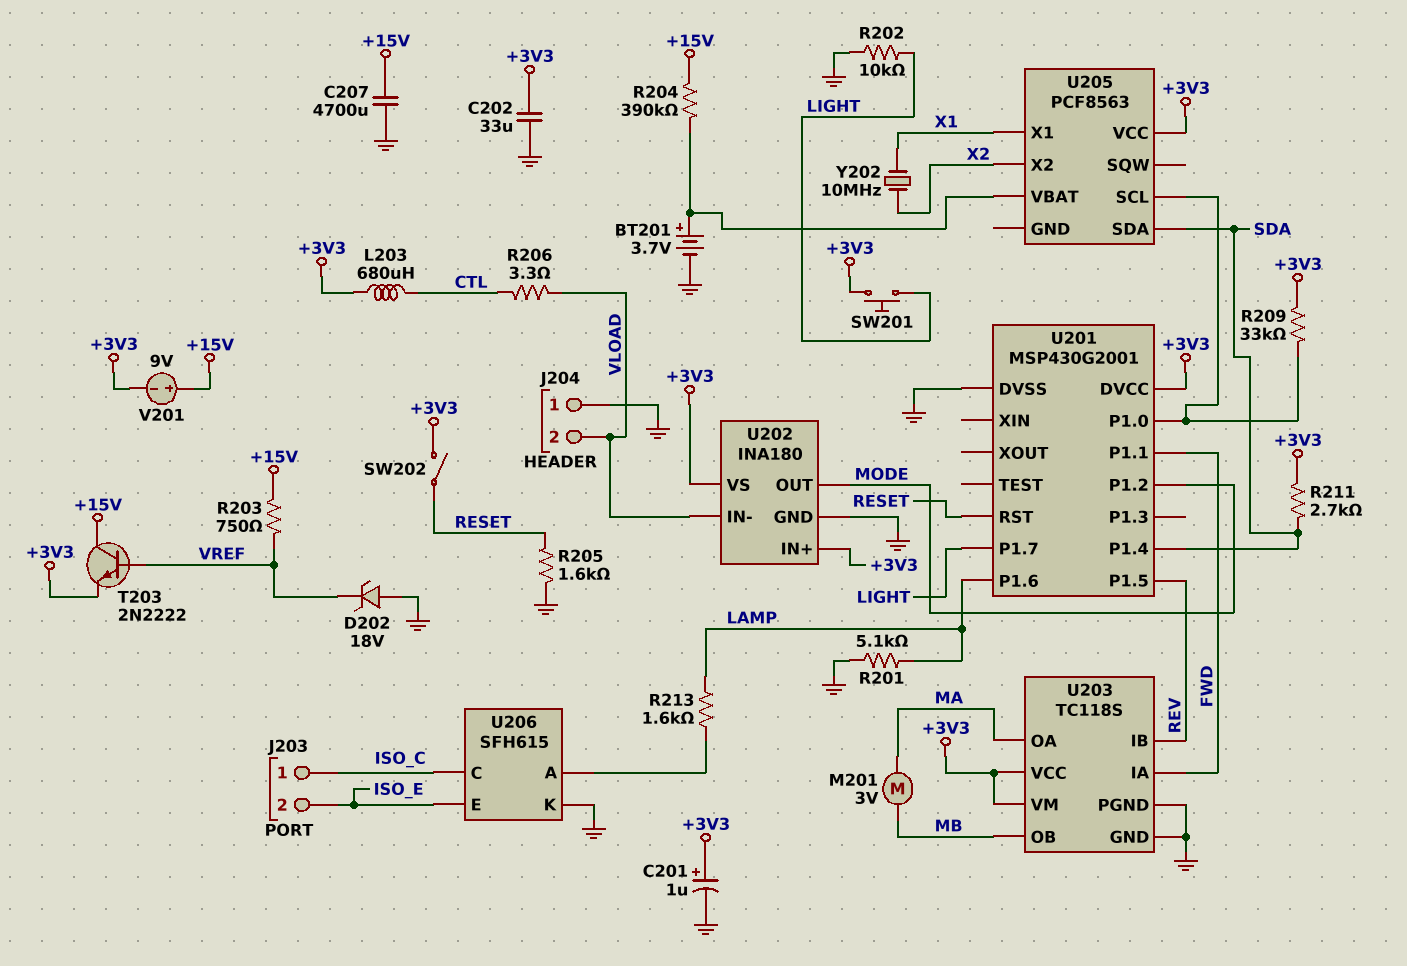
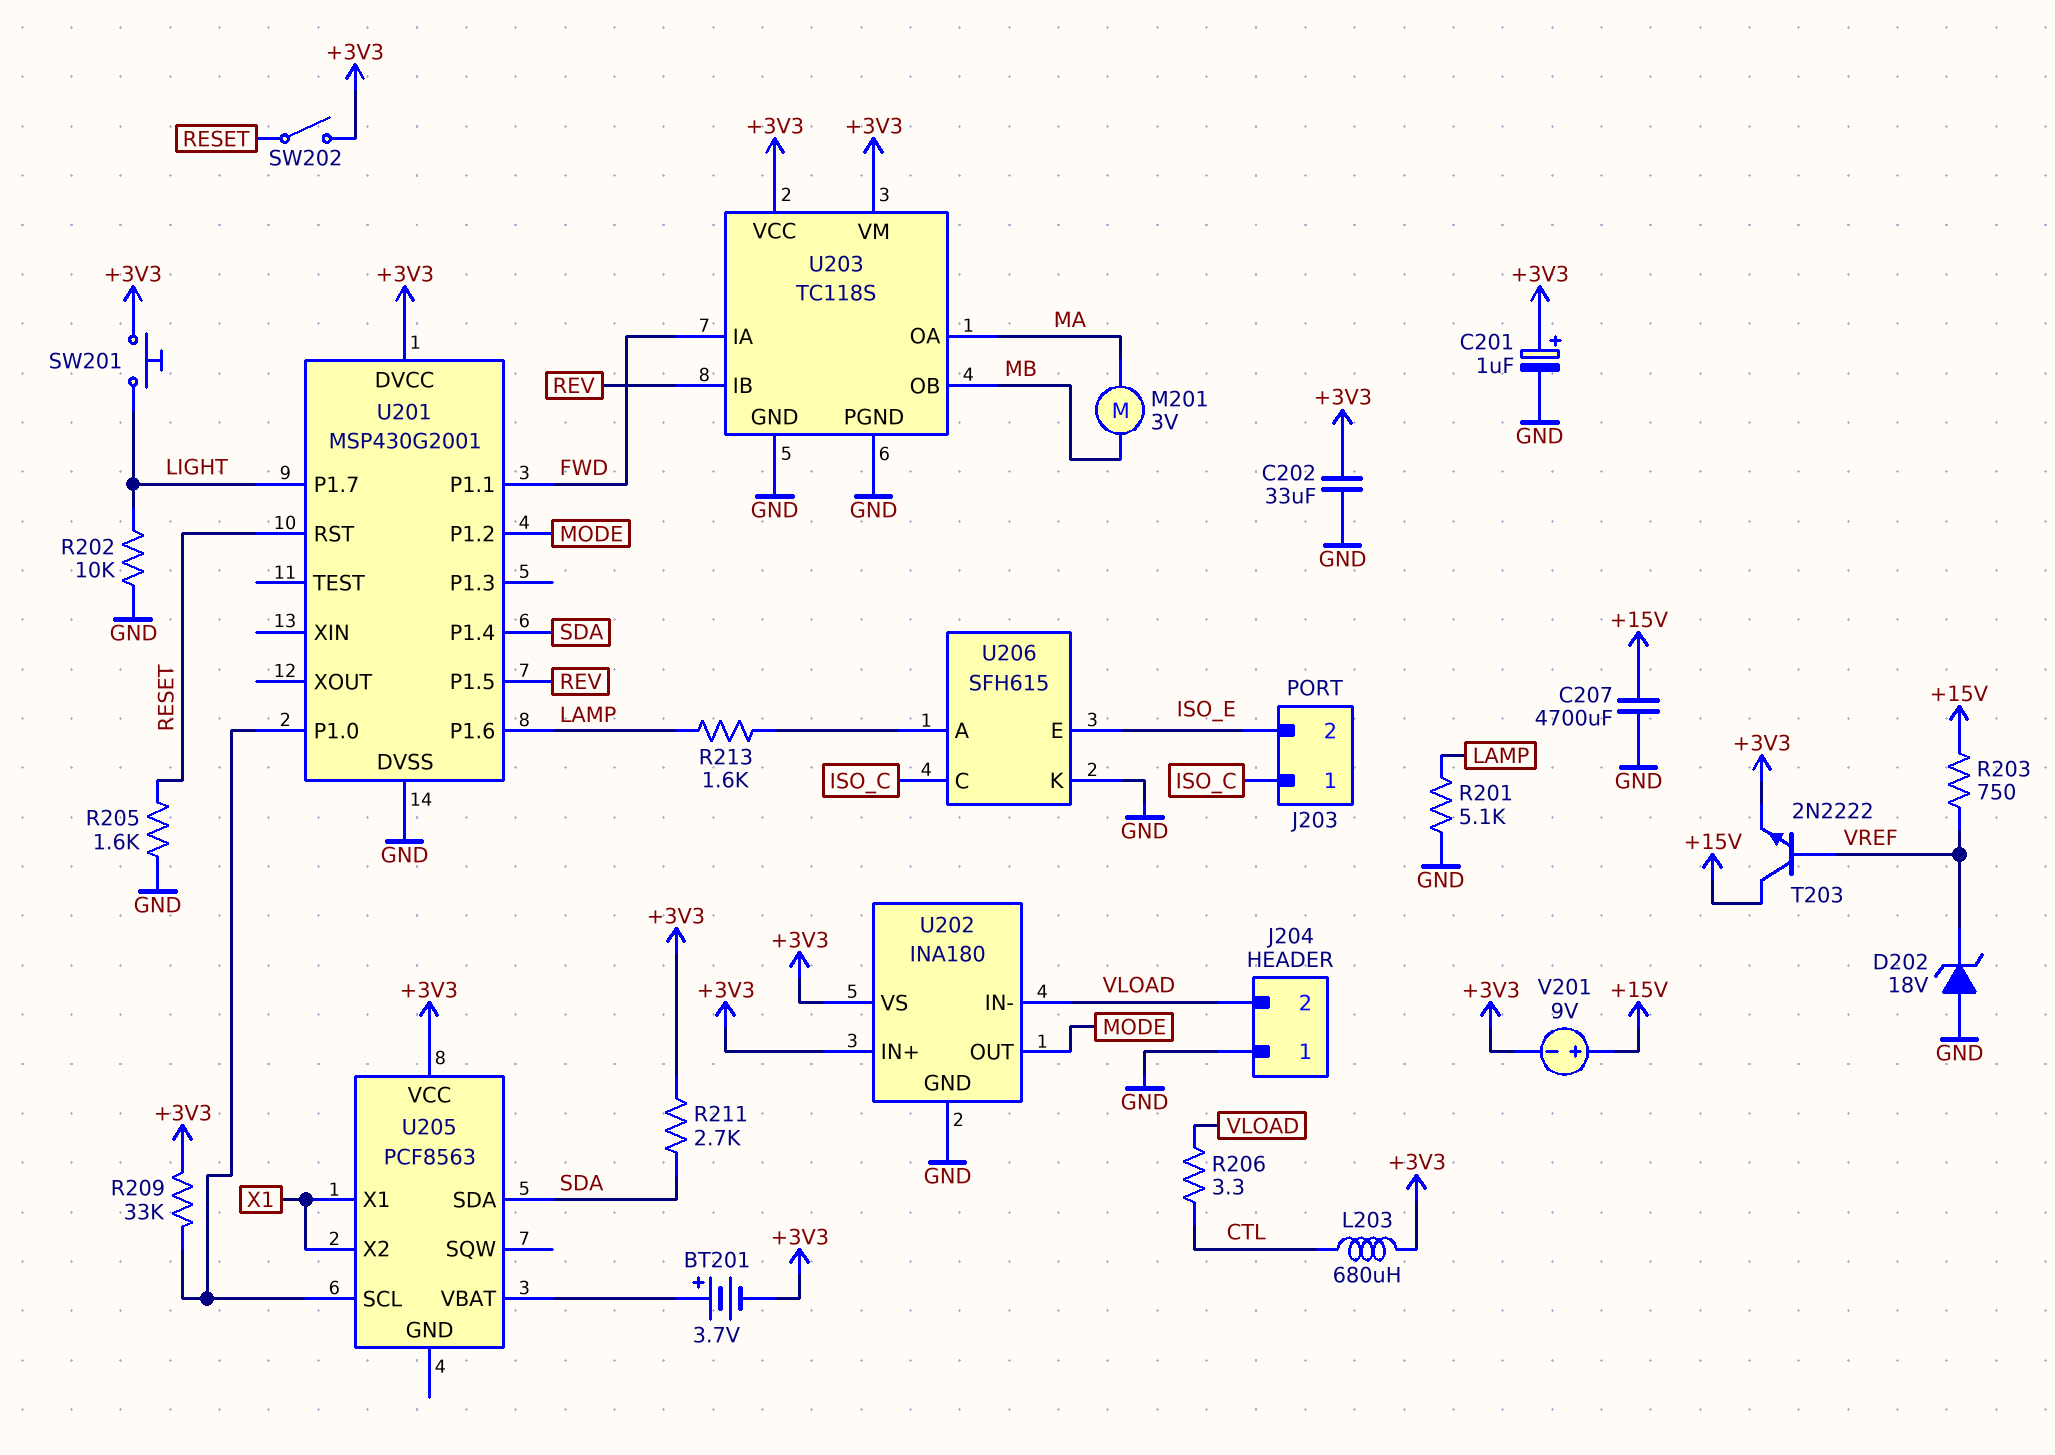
BT201: 3.7V (plus U205/VBAT, minus GND) -> 3.7V (plus U205/VBAT, minus +3V3)
R204: 390k (+15V, U205/VBAT) -> none
U205 pin X2: X2 -> X1
Y202: 10MHz (X1, X2) -> none

